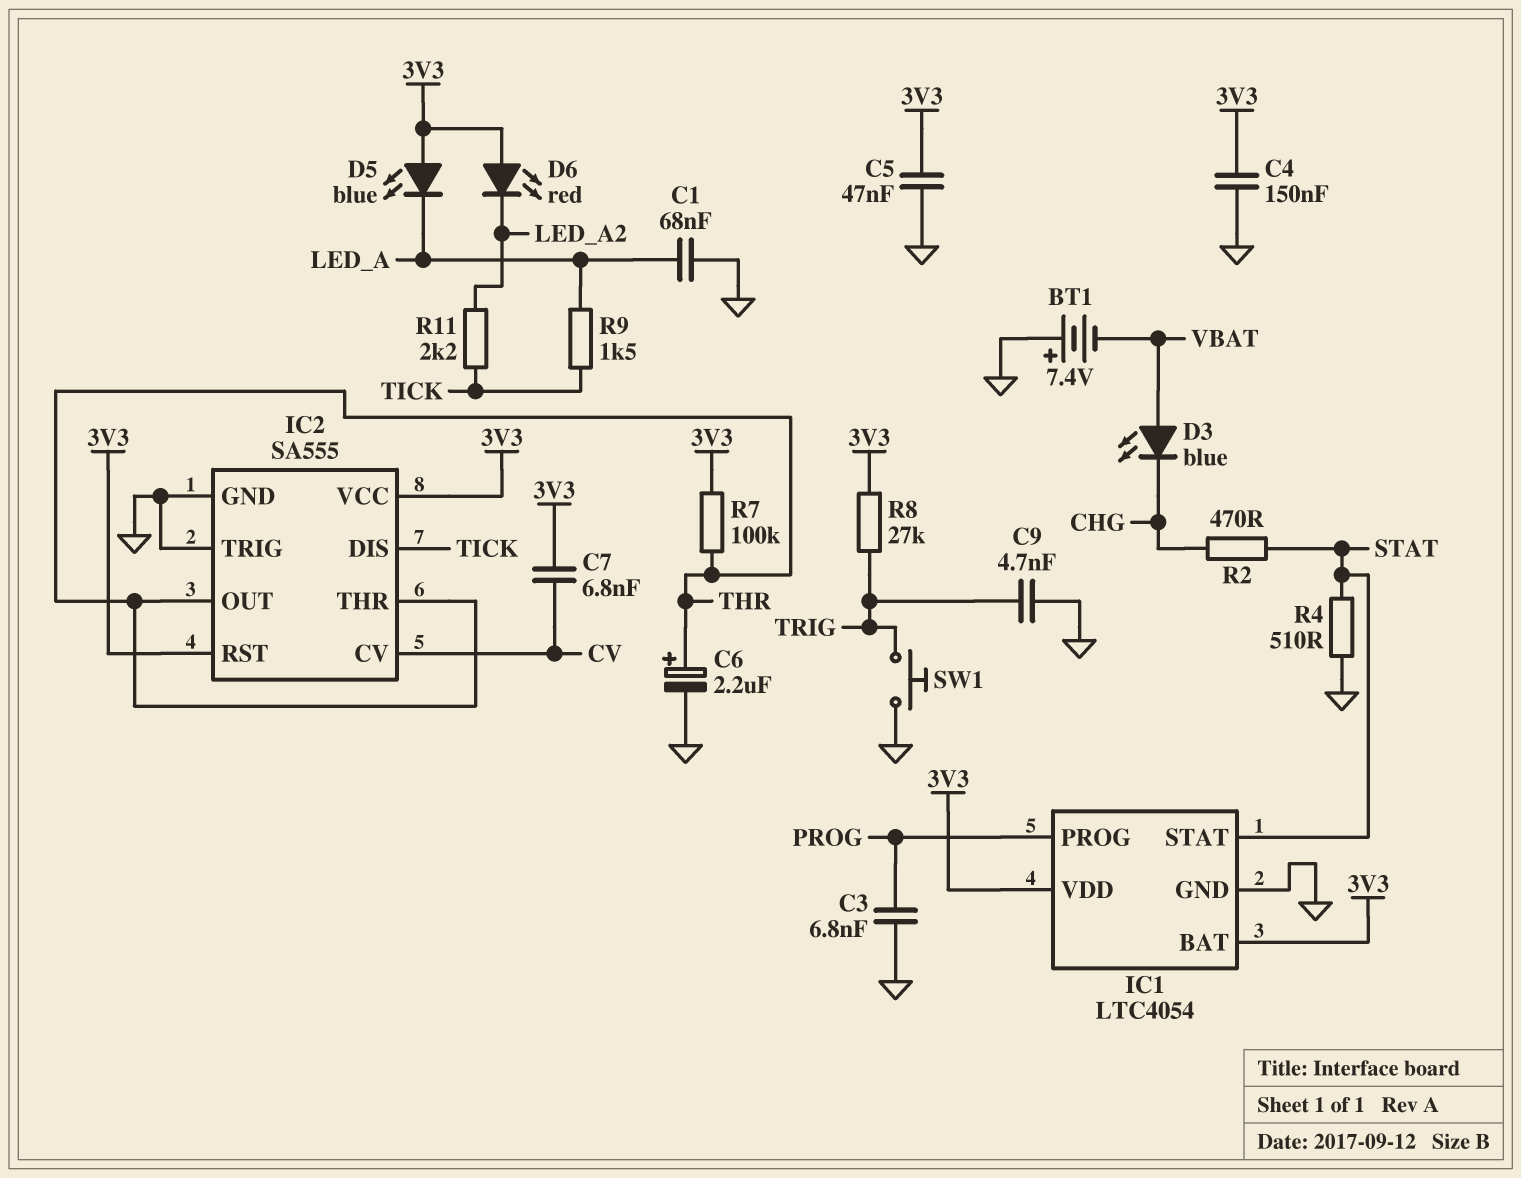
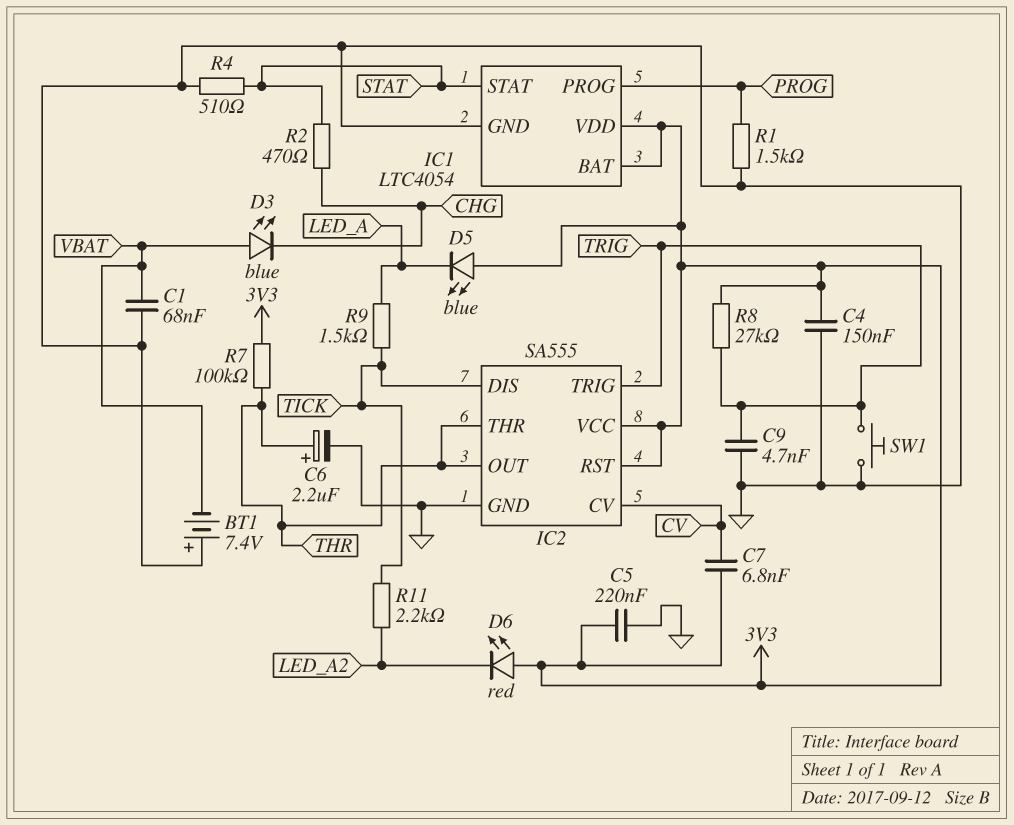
C1: 68nF (GND, LED_A) -> 68nF (GND, VBAT)
C3: 6.8nF (GND, PROG) -> none
C5: 47nF (3V3, GND) -> 220nF (3V3, GND)
IC2 pin TRIG: GND -> TRIG
R1: none -> 1.5k (GND, PROG)

